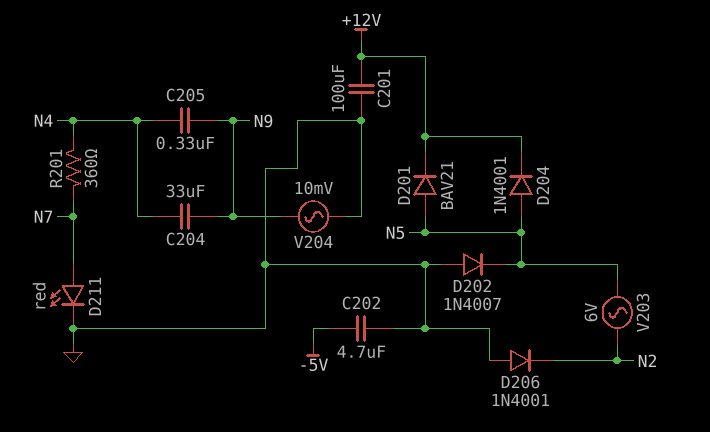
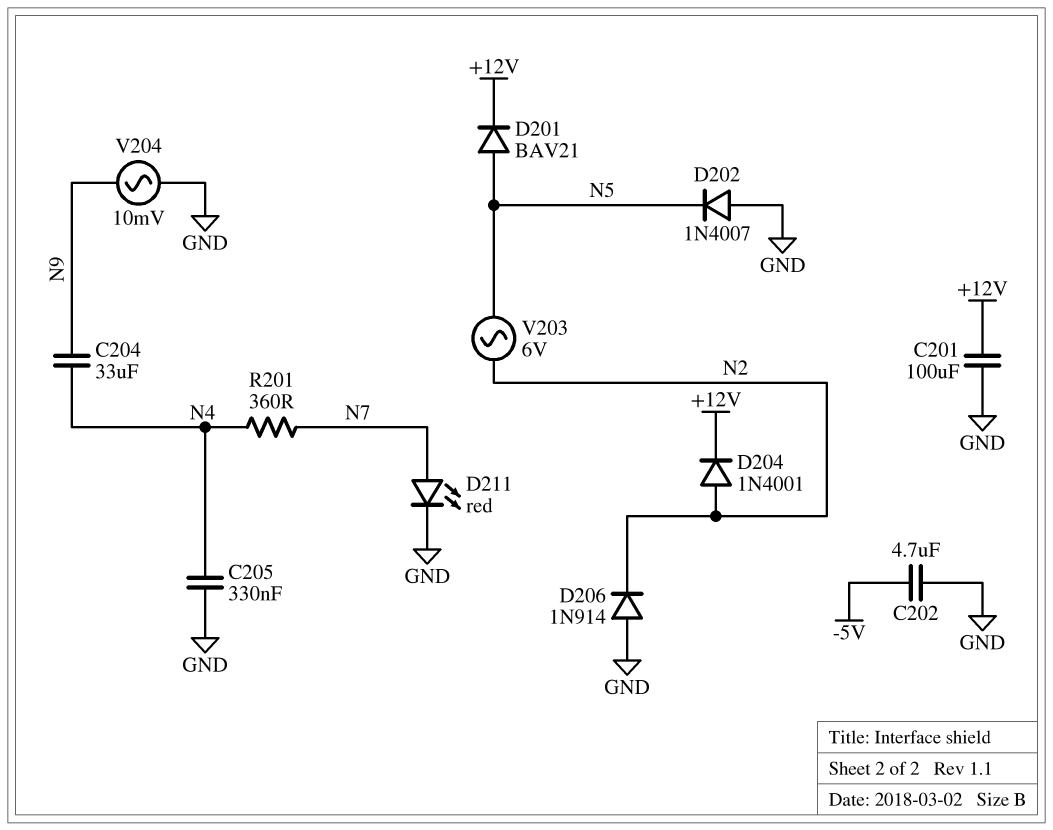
C205: 330nF (N4, N9) -> 330nF (GND, N4)
D204: diode 1N4001 (A N5, K +12V) -> diode 1N4001 (A N2, K +12V)
D206: diode 1N4001 (A GND, K N2) -> diode 1N914 (A GND, K N2)

